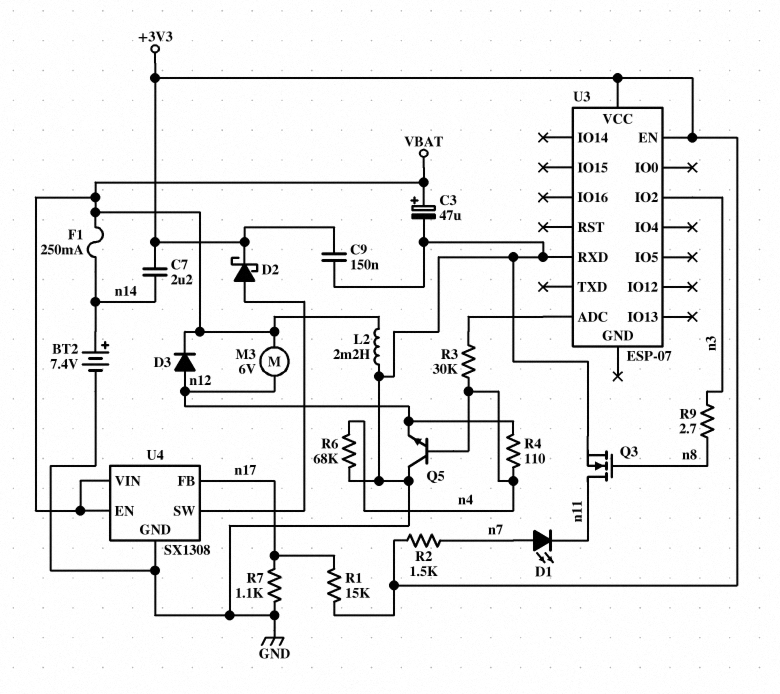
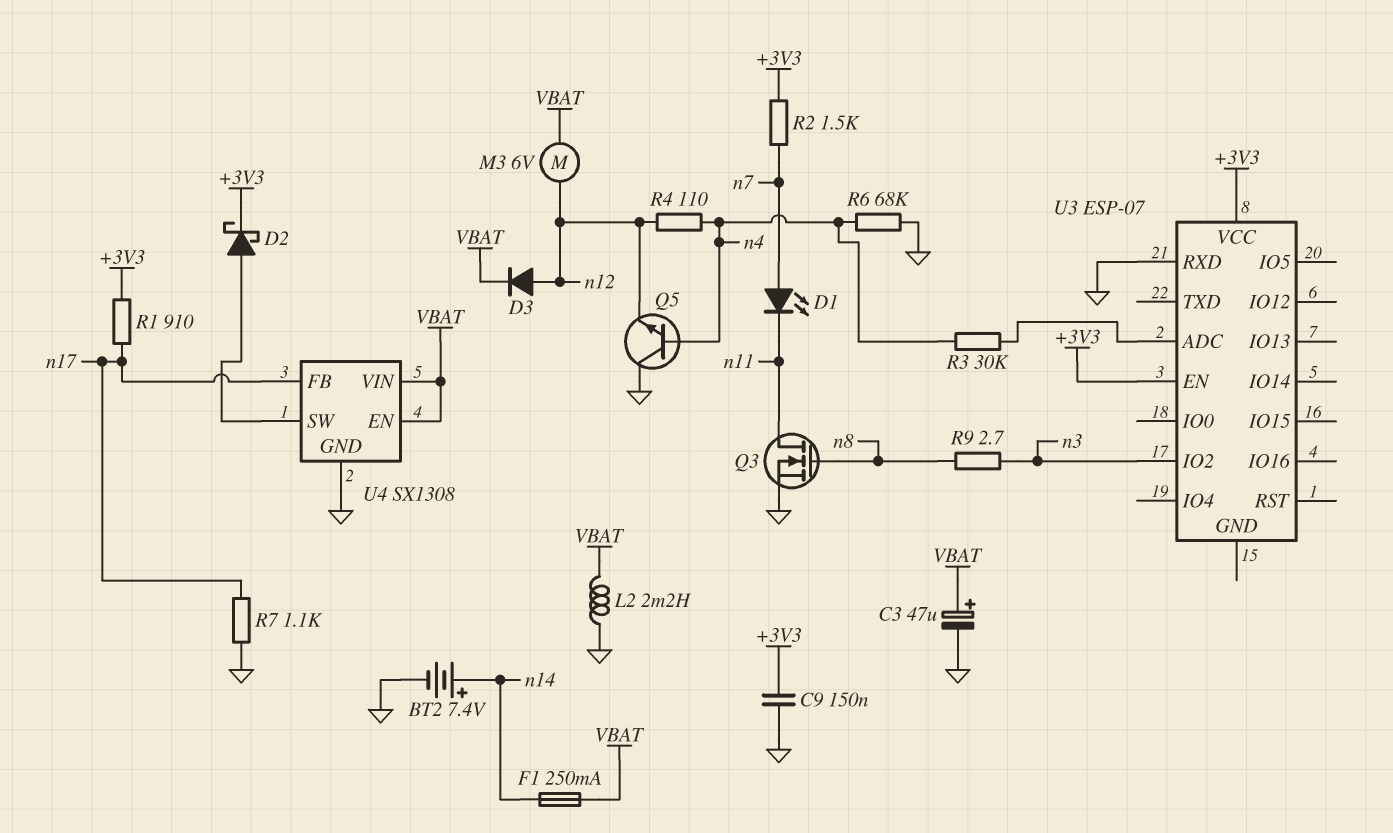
C7: 2.2uF (+3V3, n14) -> none
R1: 15k (+3V3, n17) -> 910 (+3V3, n17)

